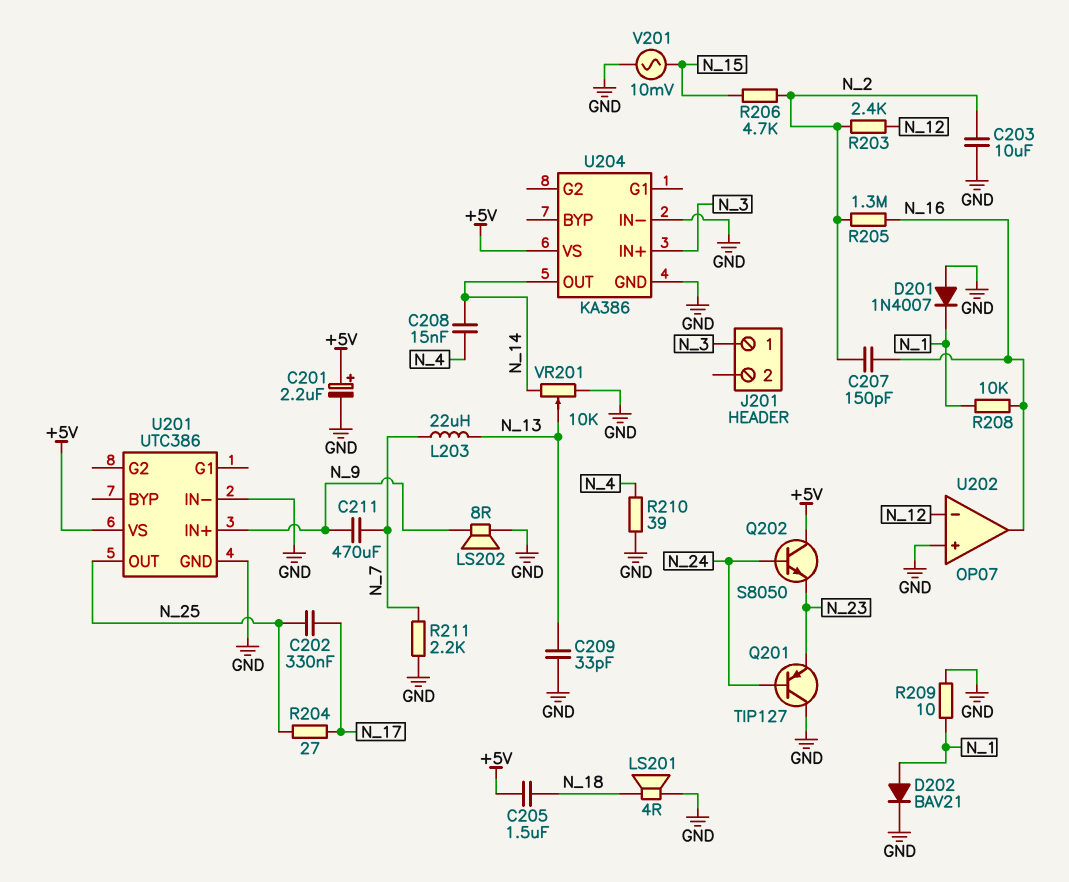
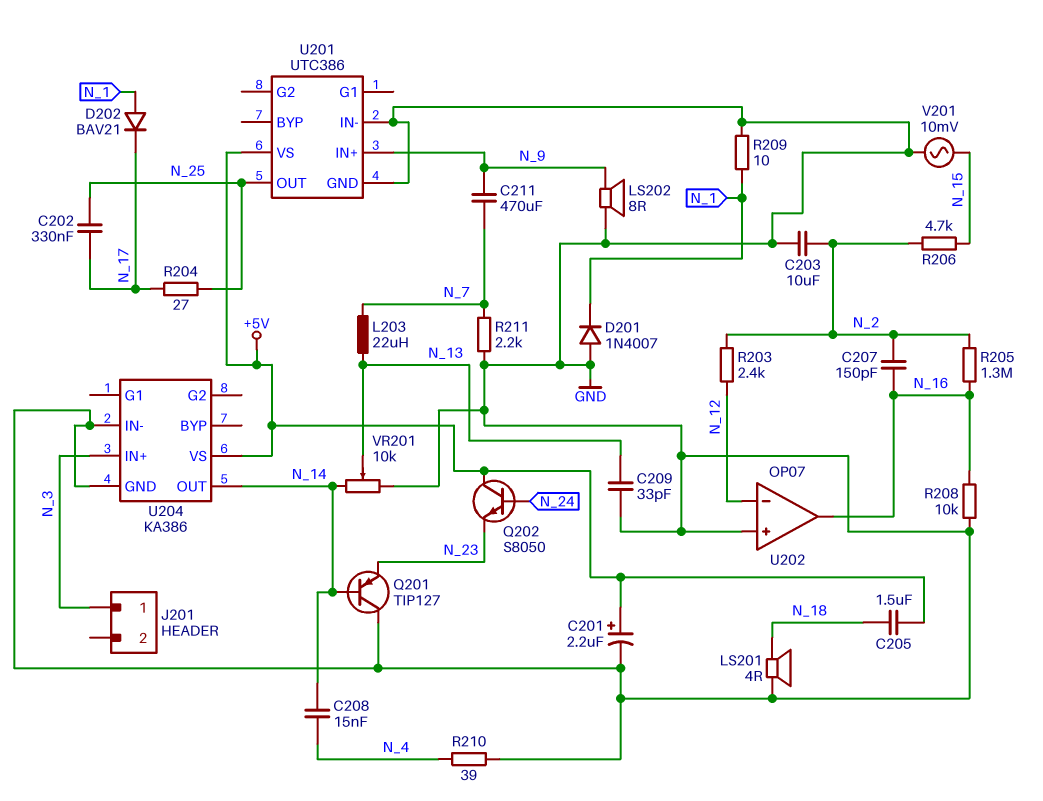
D202: diode BAV21 (A N_1, K GND) -> diode BAV21 (A N_1, K N_17)
Q201: PNP TIP127 (B N_24, C GND, E N_23) -> PNP TIP127 (B N_14, C GND, E N_23)
R208: 10k (N_1, N_16) -> 10k (GND, N_16)

